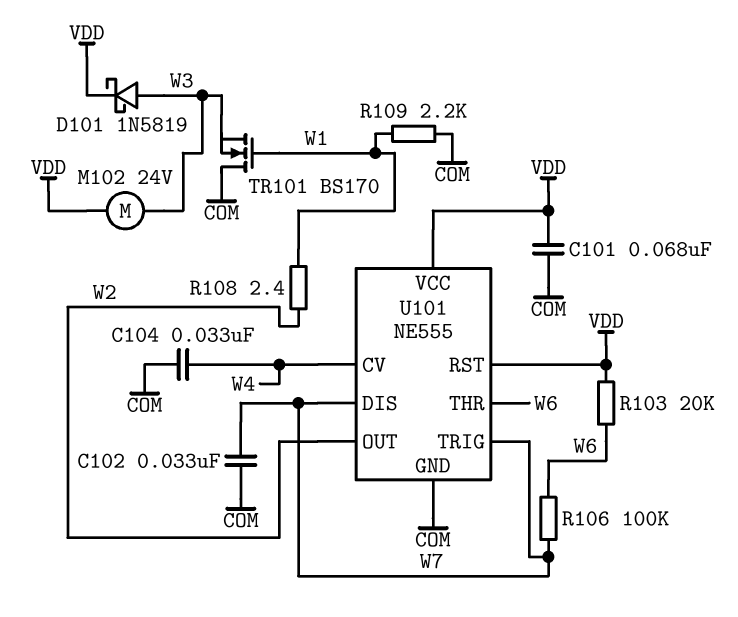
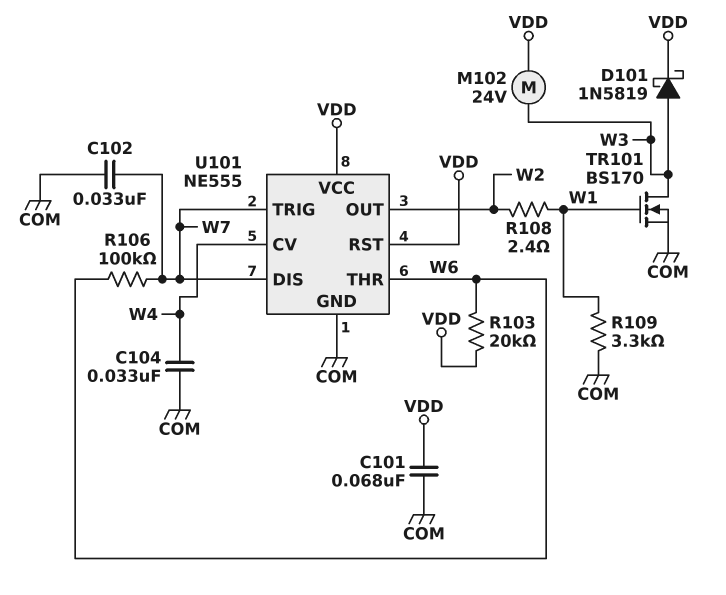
R109: 2.2k (COM, W1) -> 3.3k (COM, W1)
TR101: NMOS BS170 (G W1, D COM, S W3) -> NMOS BS170 (G W1, D W3, S COM)

